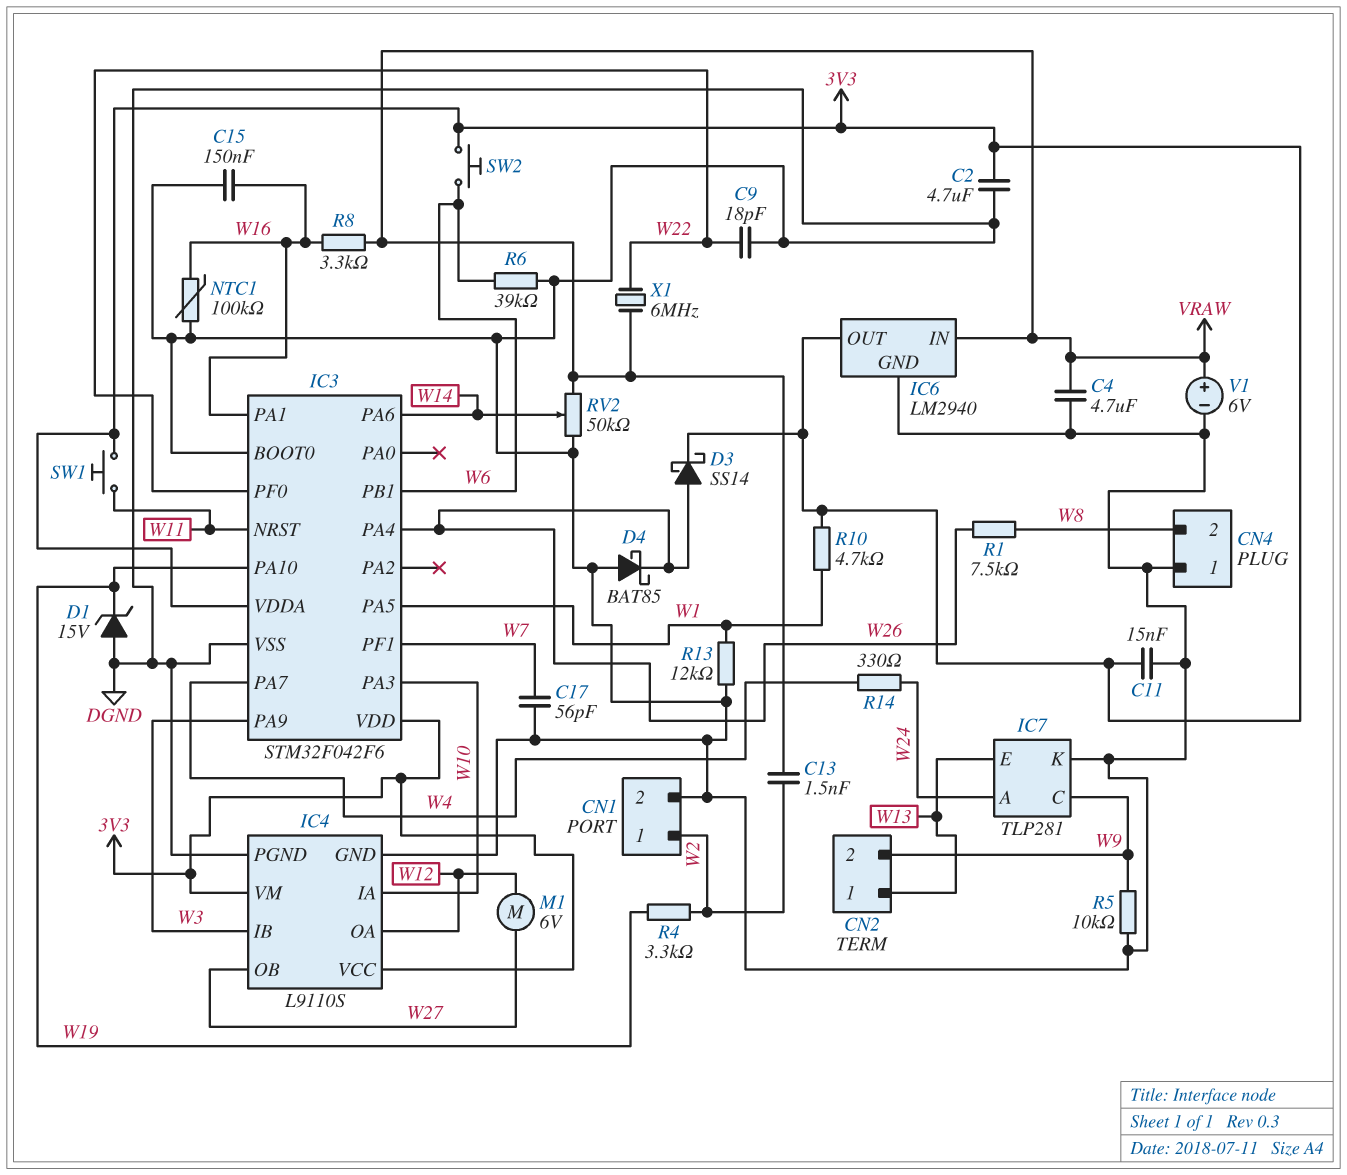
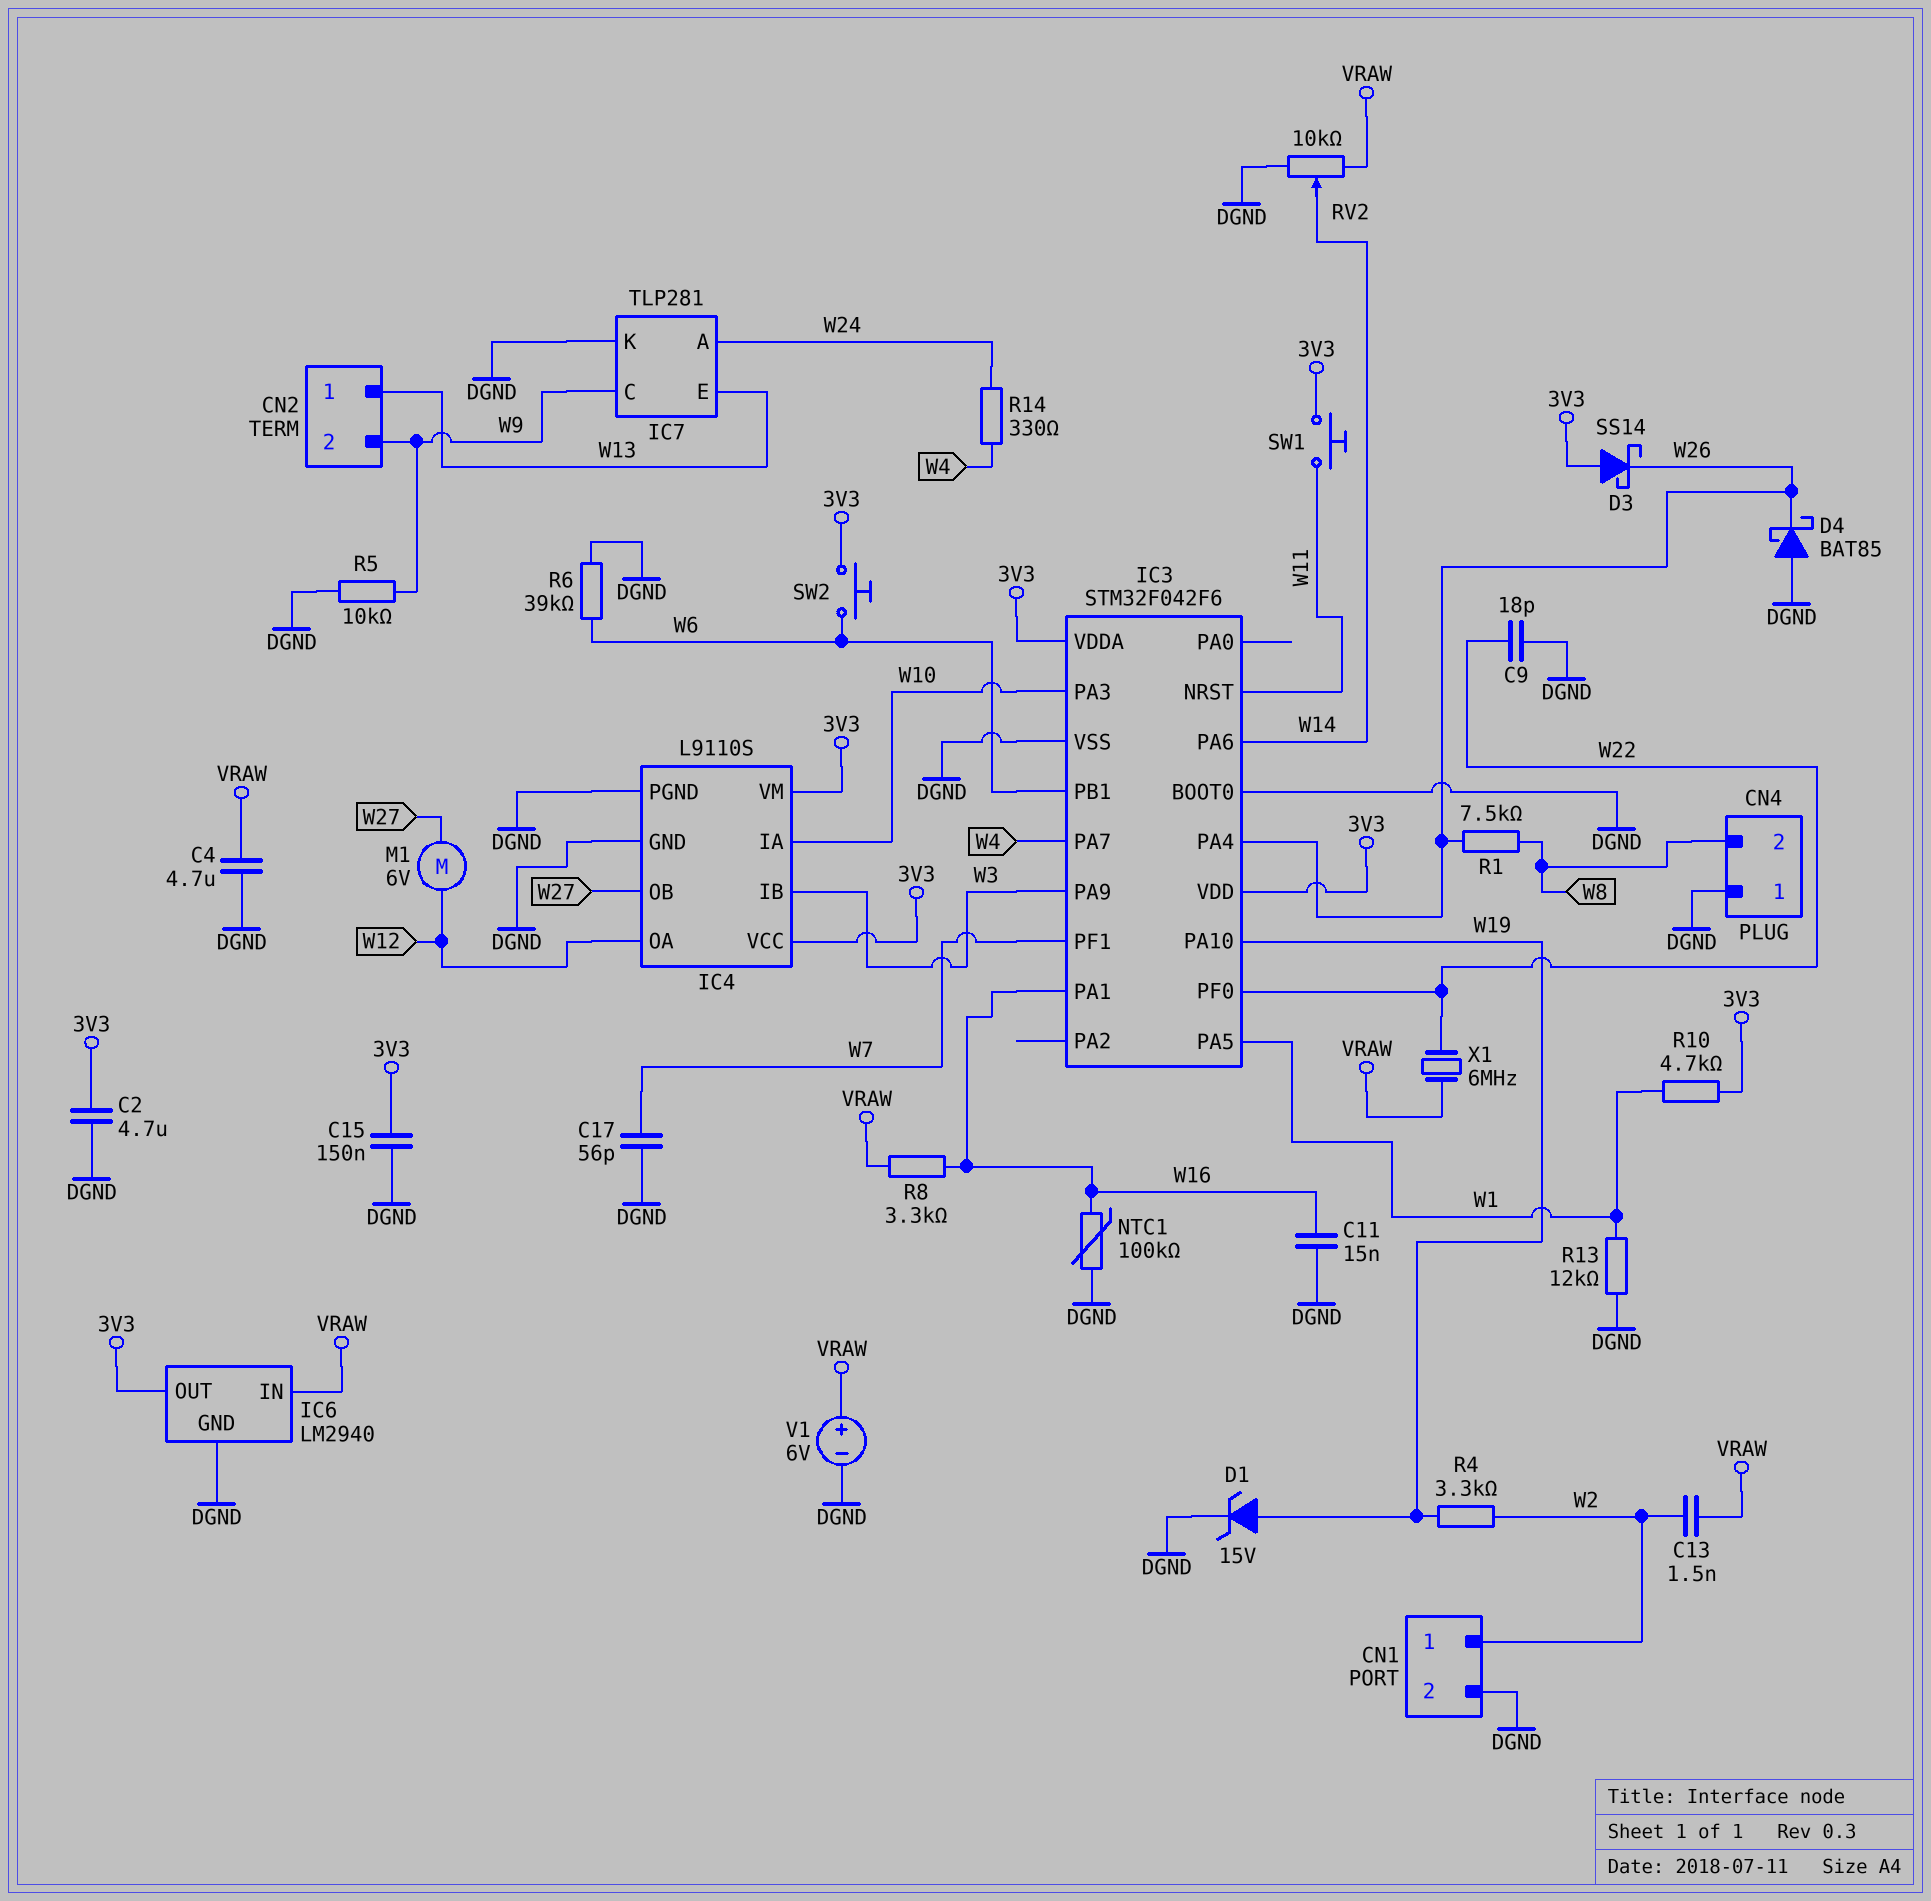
C11: 15nF (3V3, DGND) -> 15nF (DGND, W16)
C15: 150nF (DGND, W16) -> 150nF (3V3, DGND)
D1: zener 15V (A DGND, K W19) -> zener 15V (A W19, K DGND)
D3: schottky SS14 (A W26, K 3V3) -> schottky SS14 (A 3V3, K W26)
RV2: 50k (DGND, VRAW, wiper W14) -> 10k (DGND, VRAW, wiper W14)

